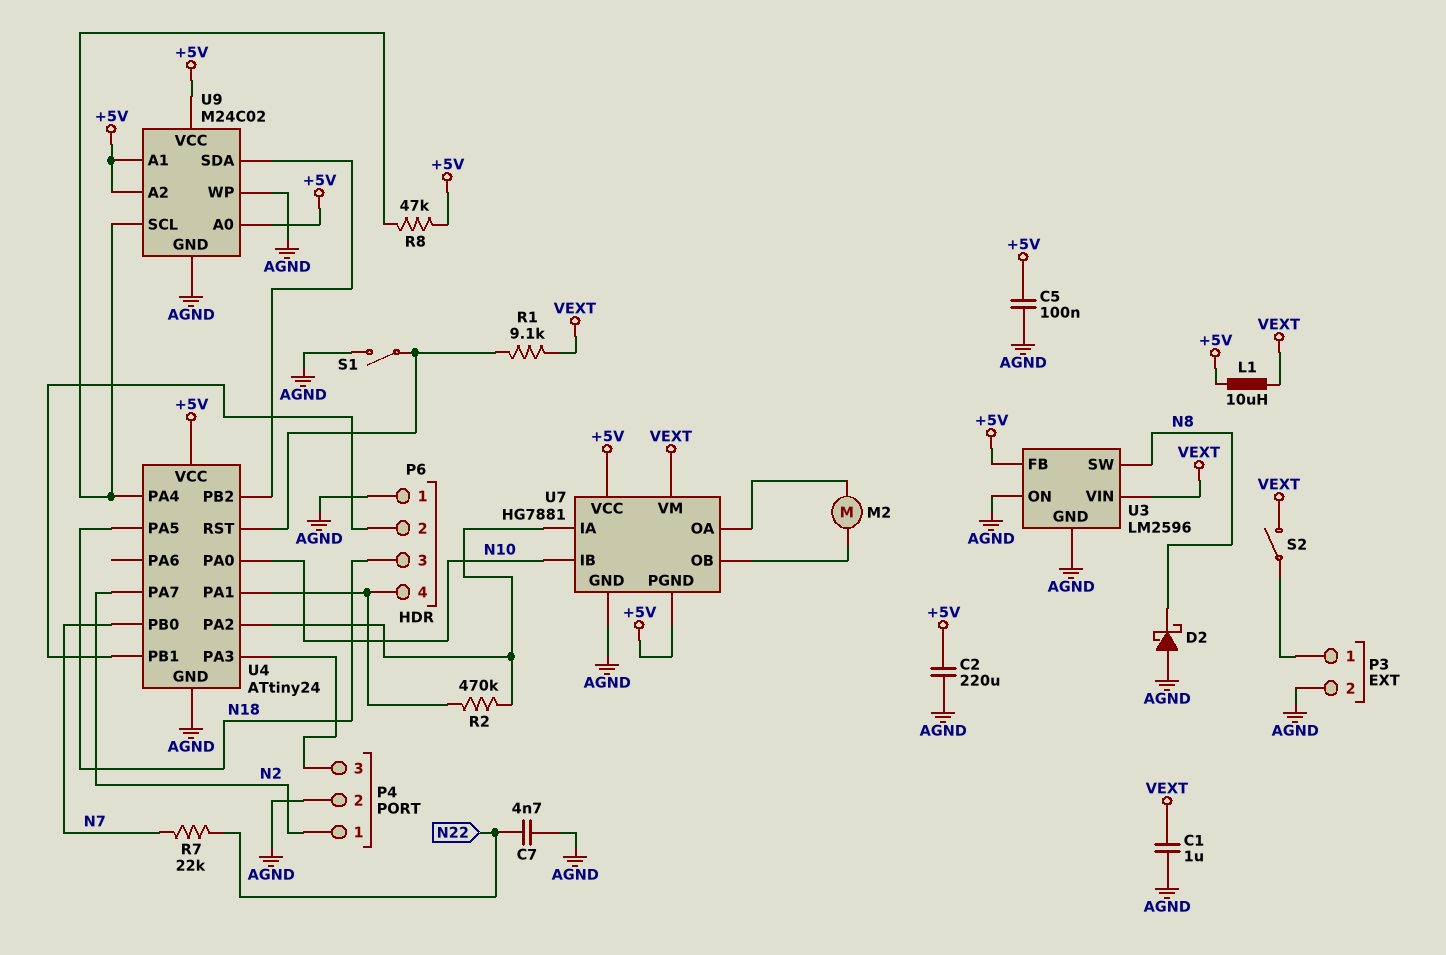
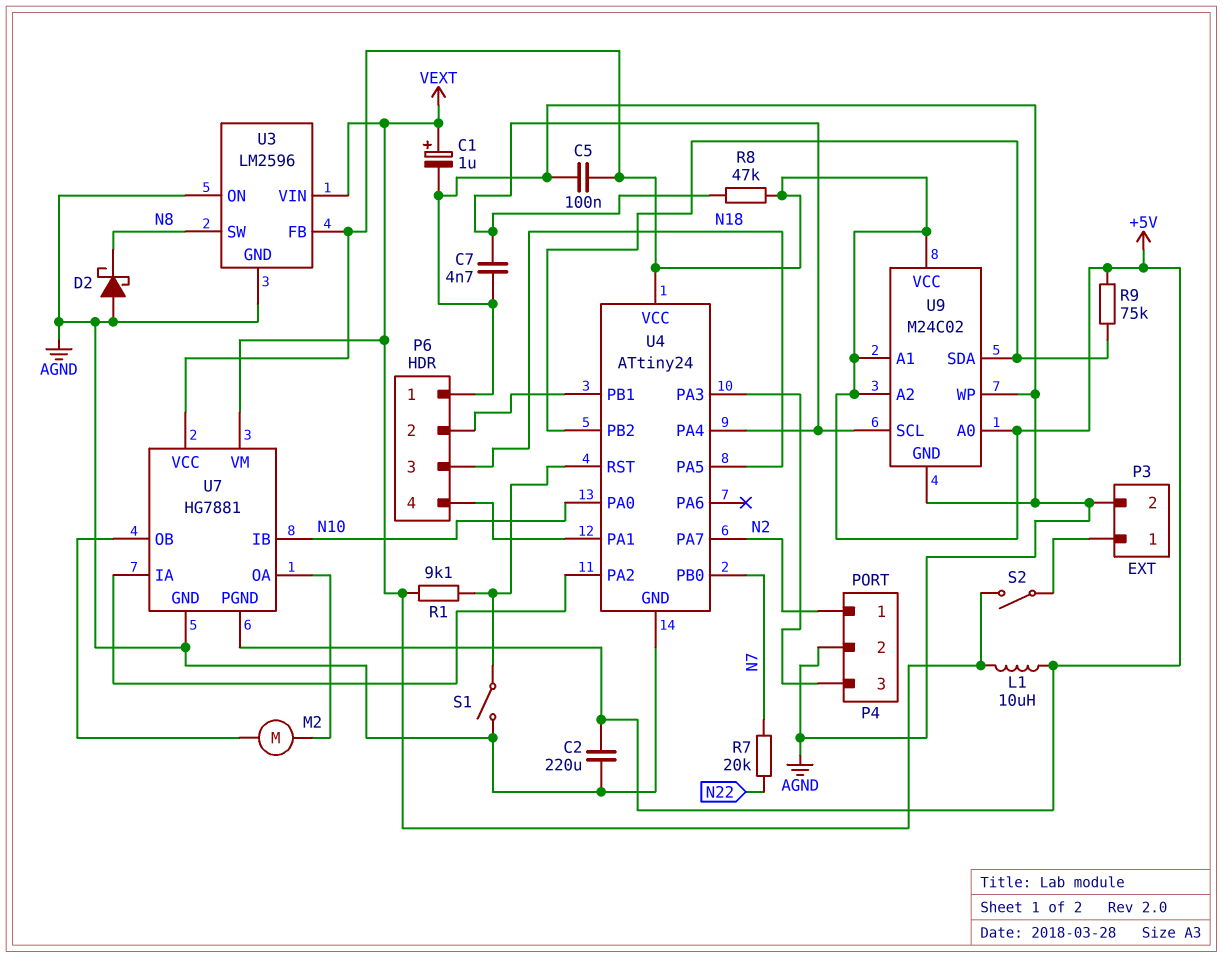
C1: 1uF (AGND, VEXT) -> 1uF (plus VEXT, minus AGND)
C7: 4.7nF (AGND, N22) -> 4.7nF (AGND, U4/PA4)
R2: 470k (P6/4, U4/PA2) -> none
R7: 22k (N7, N22) -> 20k (N7, N22)
R9: none -> 75k (+5V, U4/PB2)

